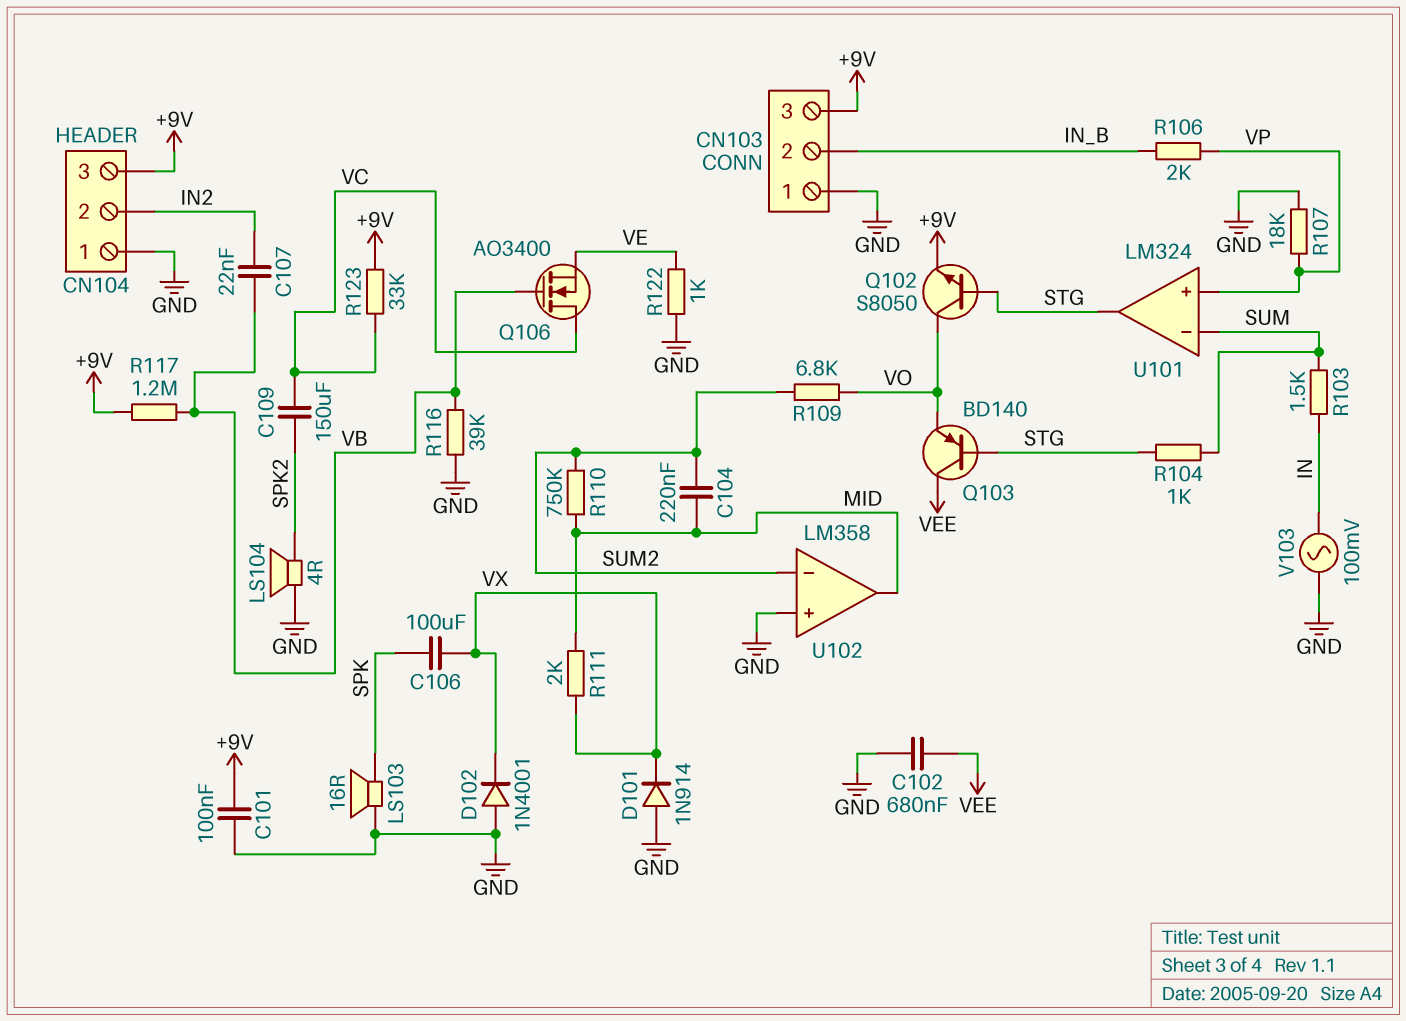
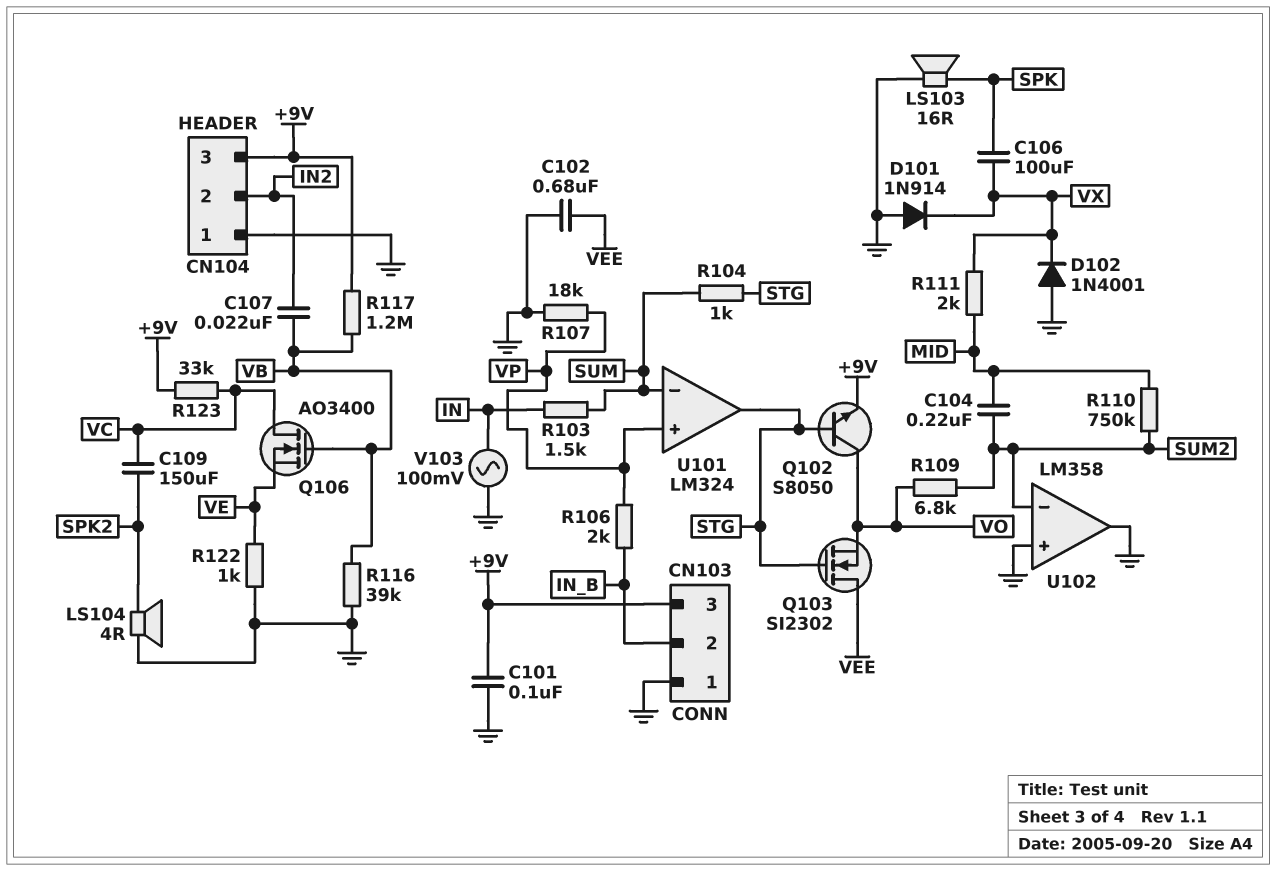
Q103: PNP BD140 (B STG, C VEE, E VO) -> NMOS SI2302 (G STG, D VEE, S VO)
U102 pin out: MID -> GND

